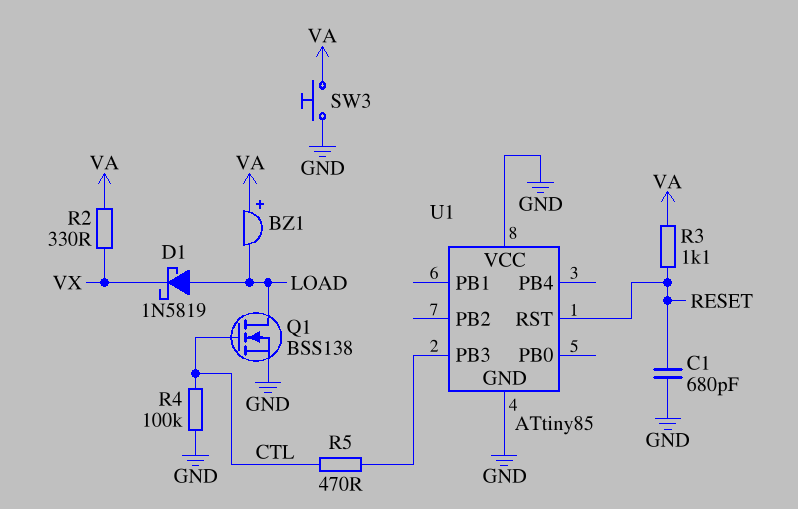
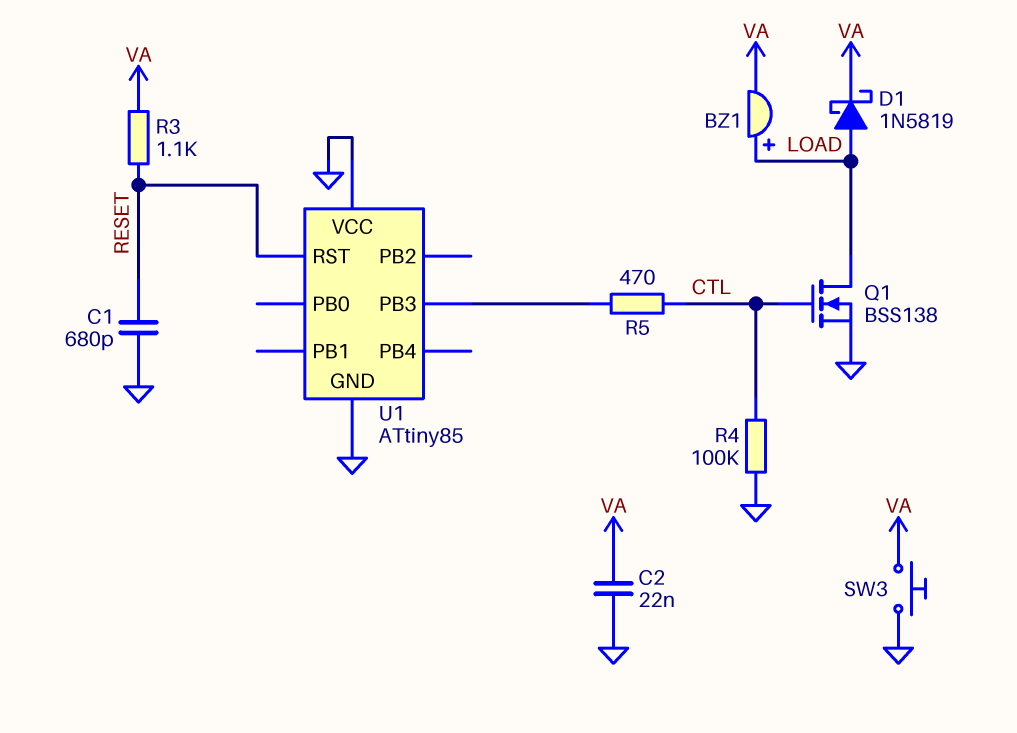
BZ1: buzzer (plus VA, minus LOAD) -> buzzer (plus LOAD, minus VA)
C2: none -> 22nF (GND, VA)
D1: schottky 1N5819 (A LOAD, K VX) -> schottky 1N5819 (A LOAD, K VA)
R2: 330 (VA, VX) -> none

